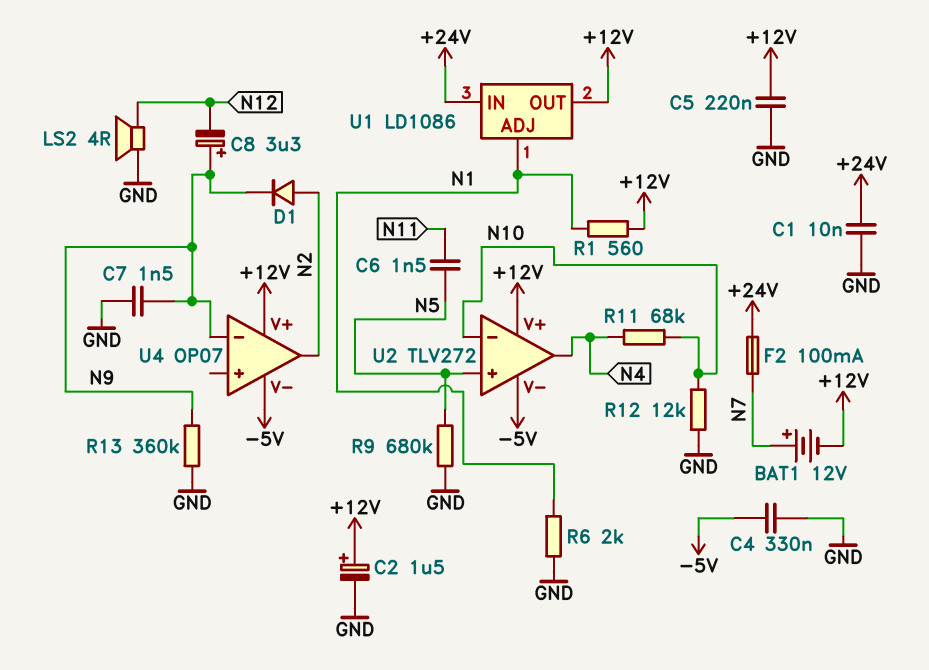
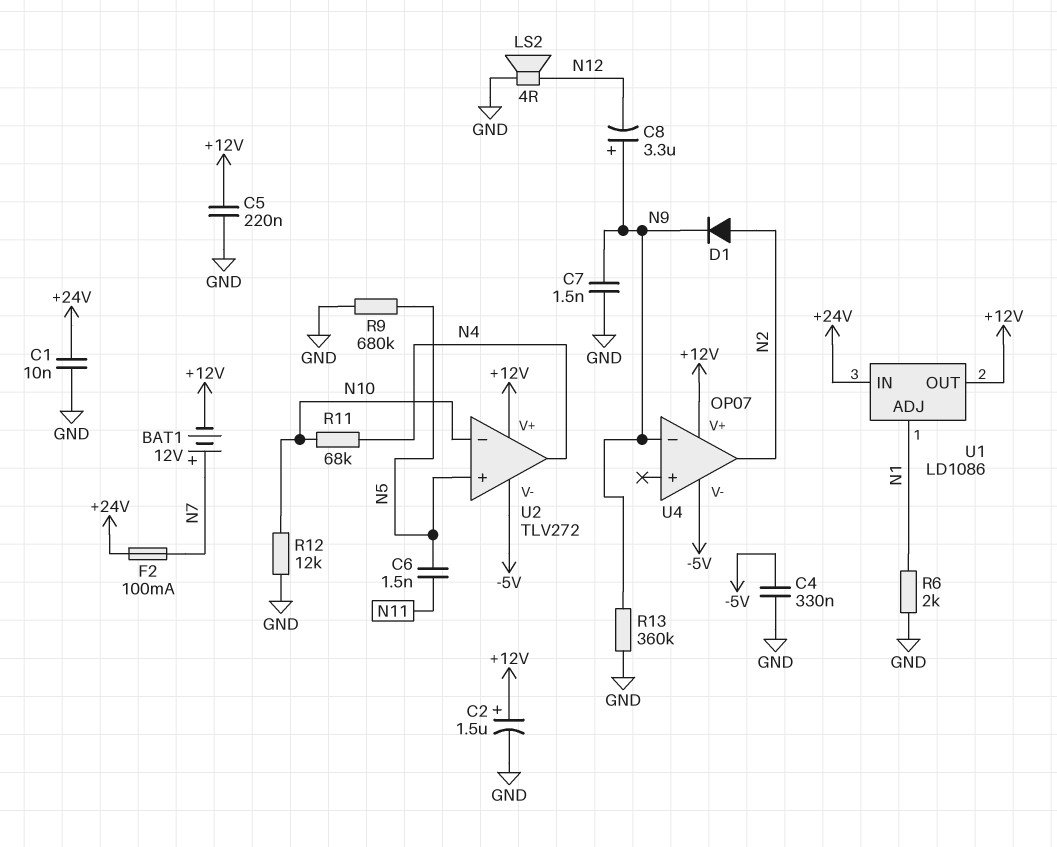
R1: 560 (+12V, N1) -> none

